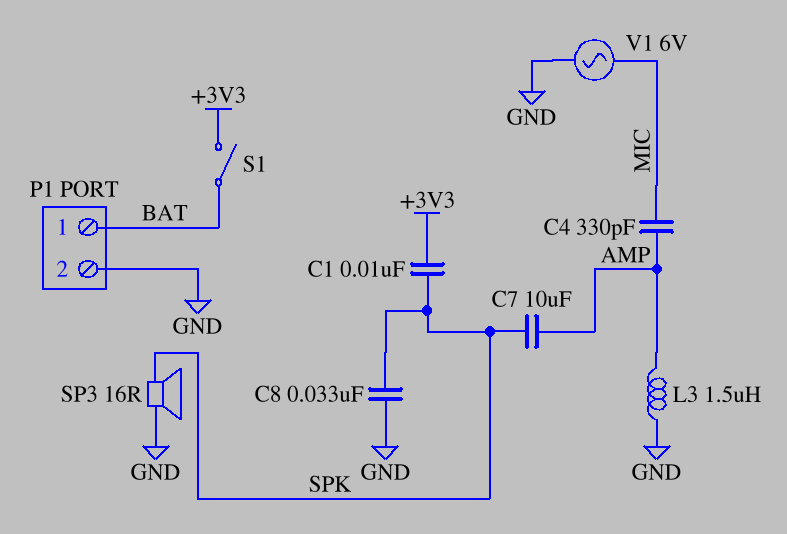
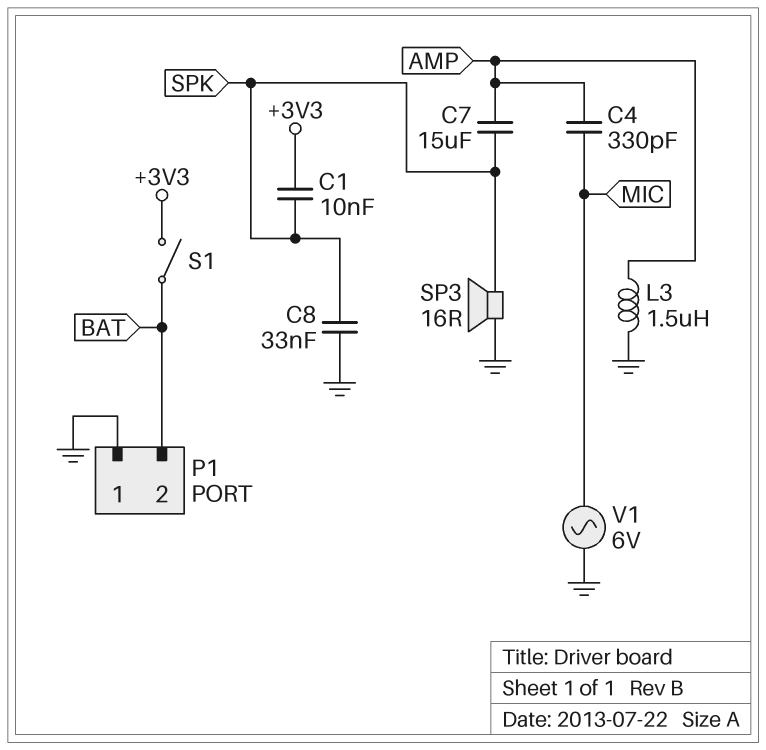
C7: 10uF (AMP, SPK) -> 15uF (AMP, SPK)
P1 pin 1: BAT -> GND
P1 pin 2: GND -> BAT

